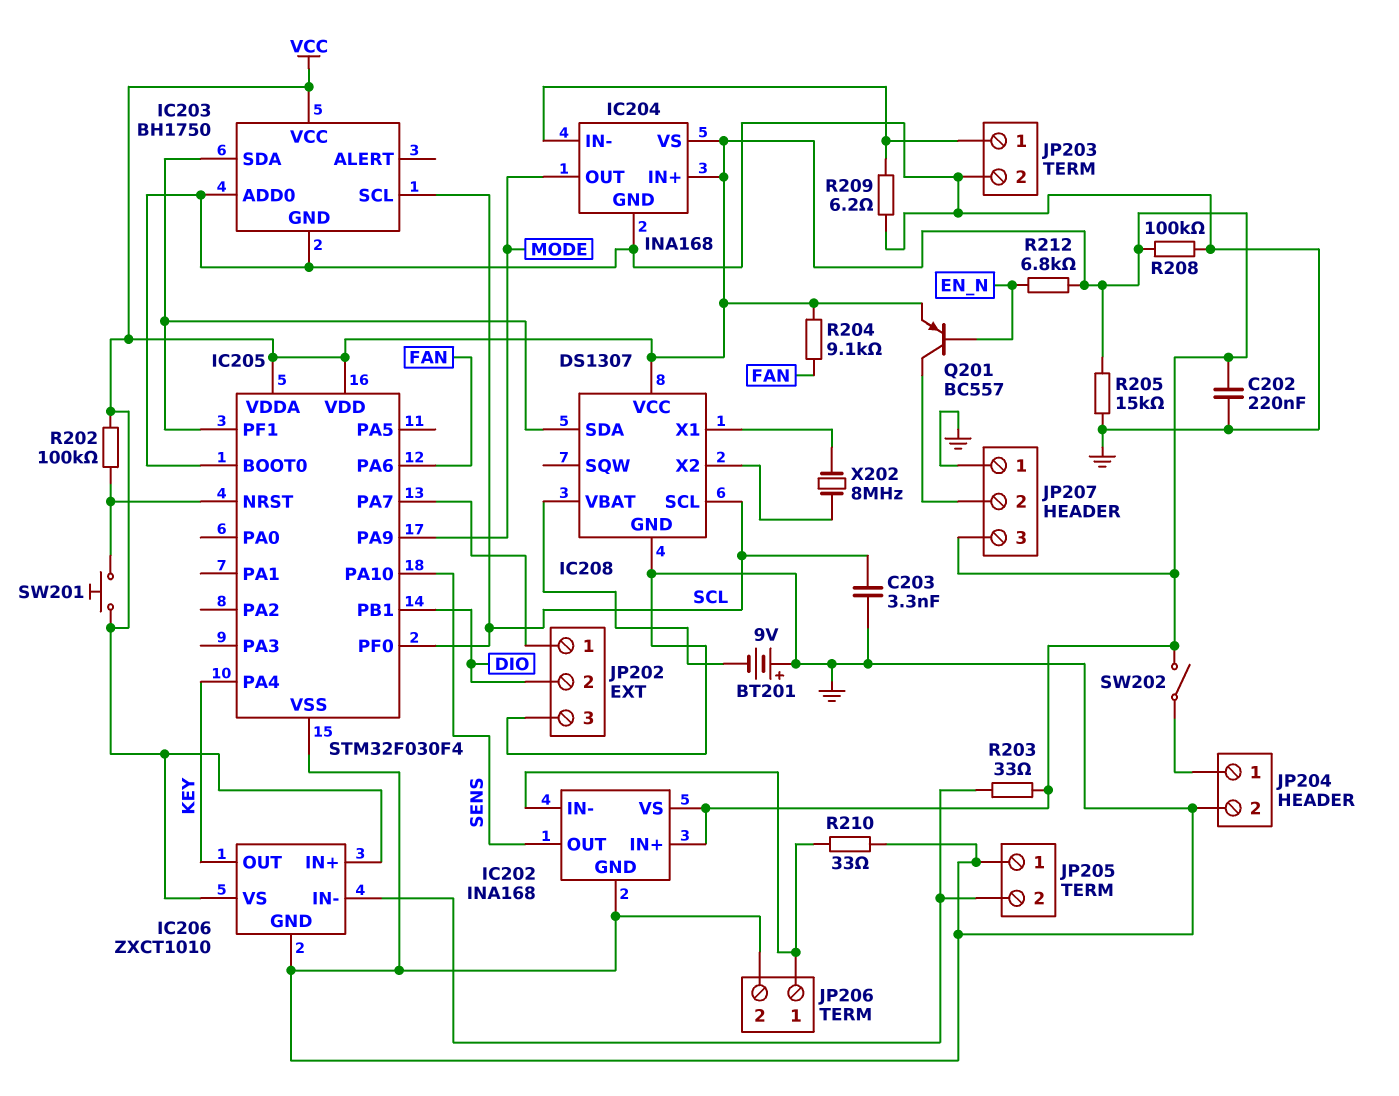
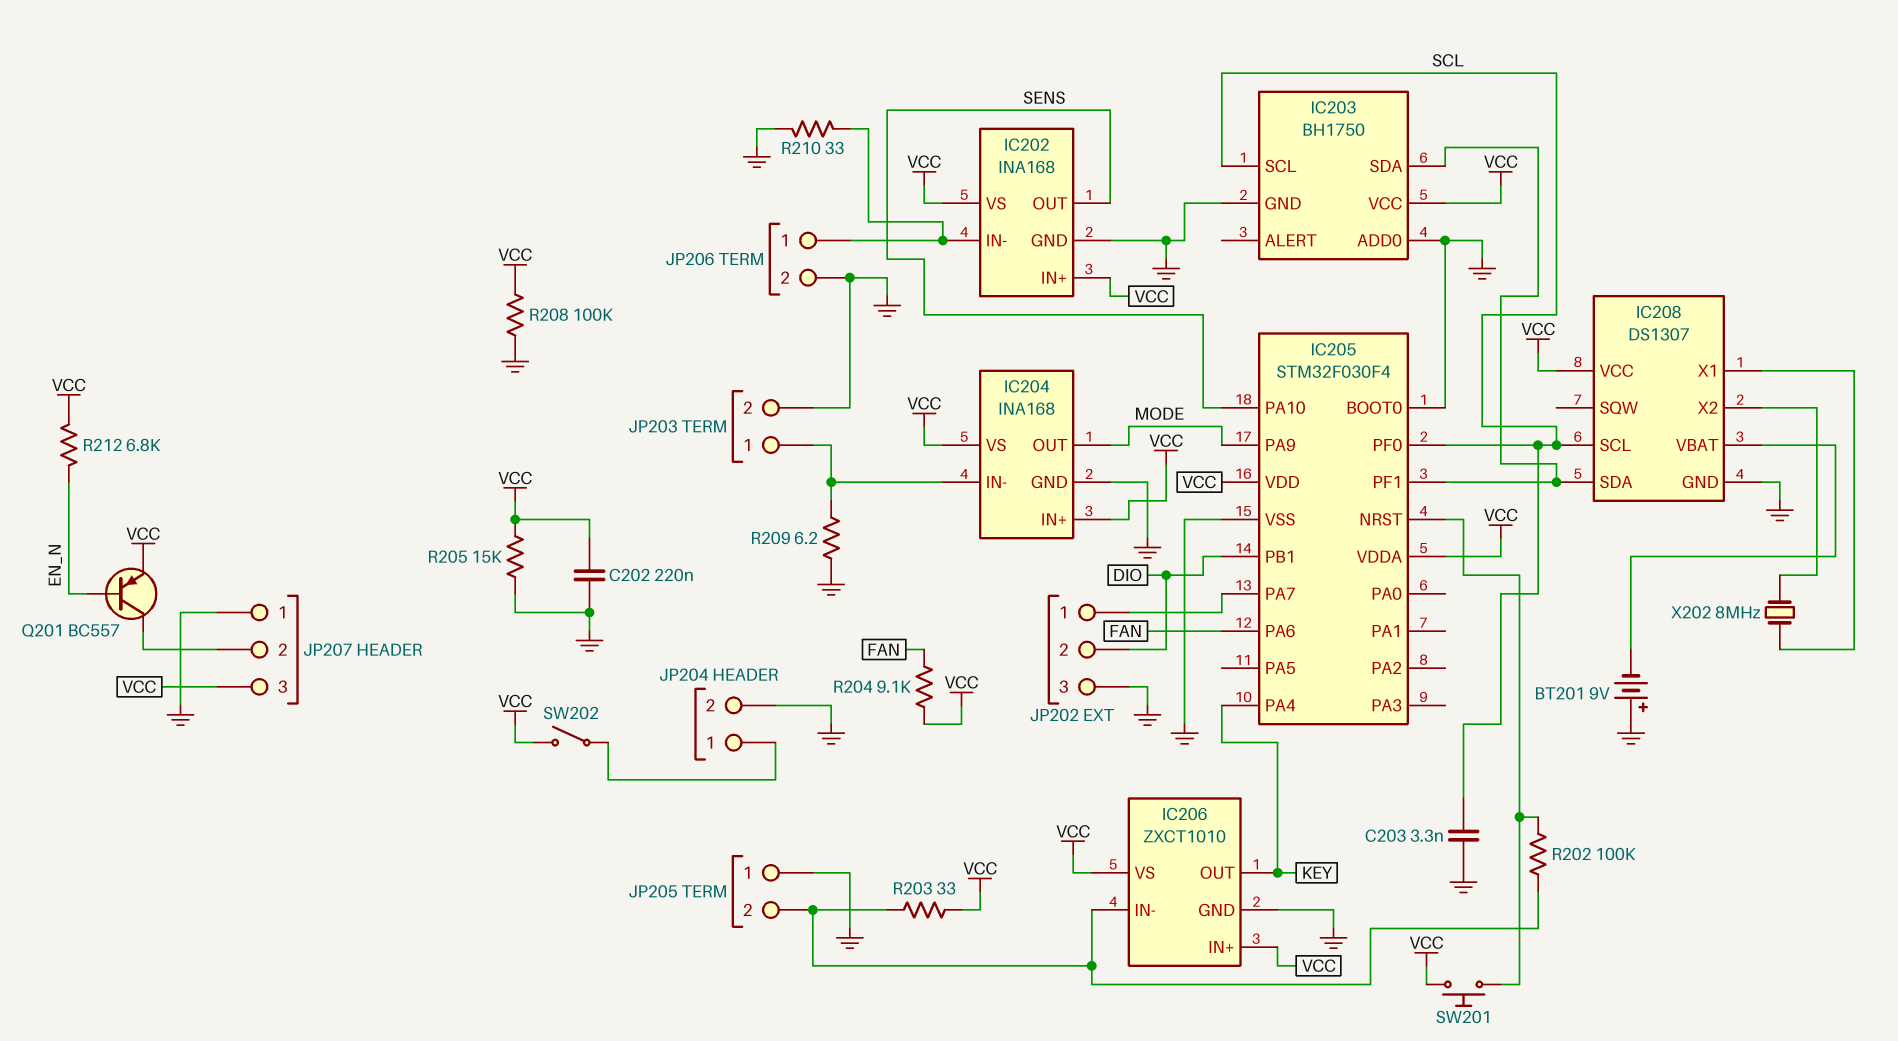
R202: 100k (IC205/NRST, VCC) -> 100k (IC205/NRST, IC206/IN-)

